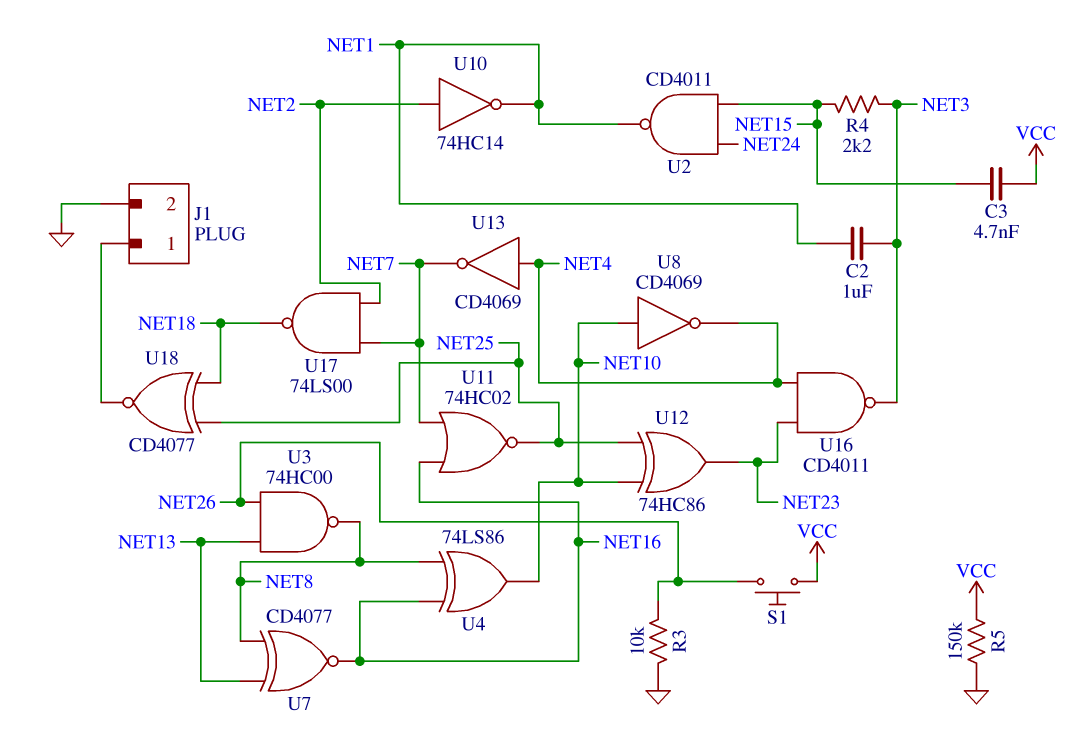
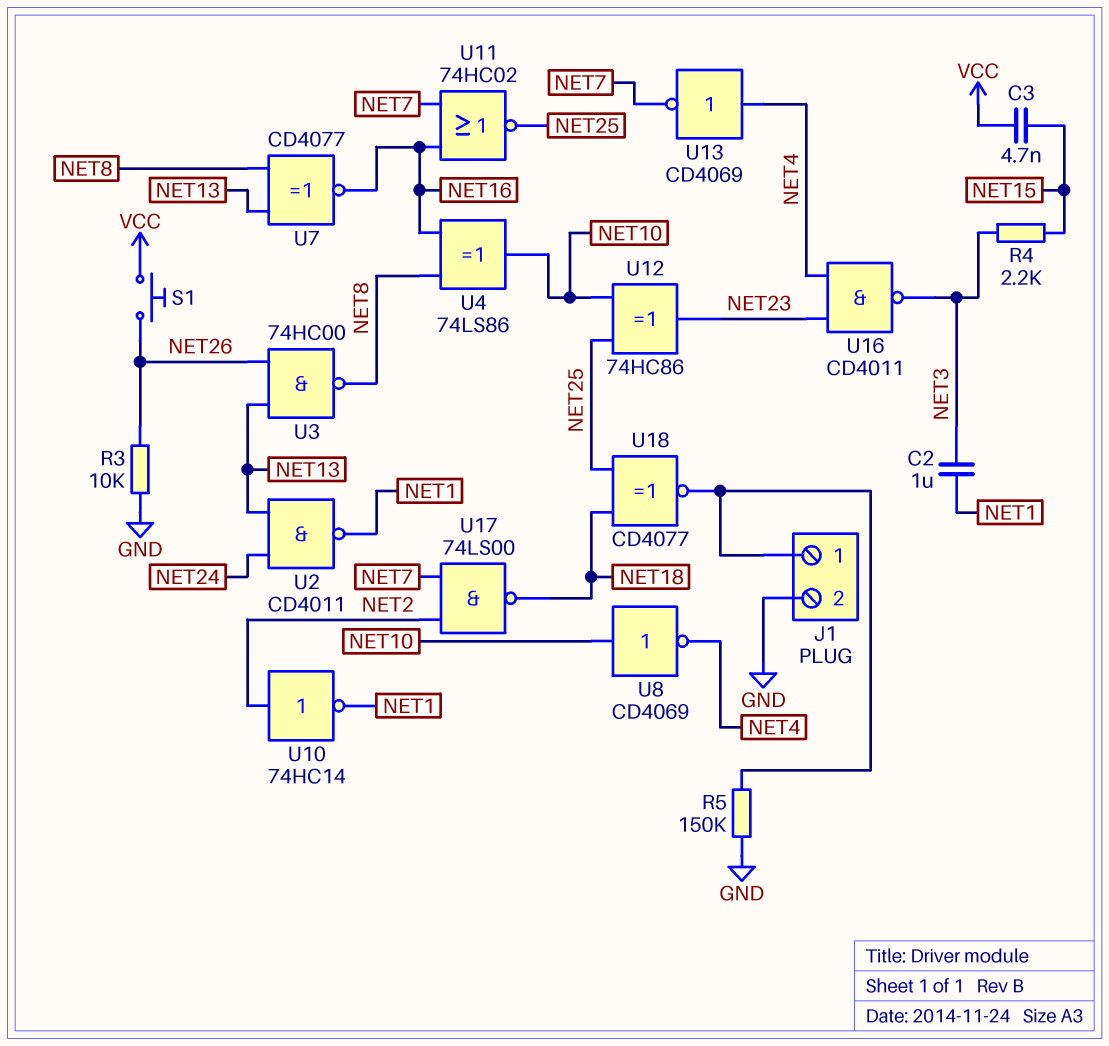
R5: 150k (GND, VCC) -> 150k (GND, J1/1)
U2: NAND CD4011 (in NET15, in NET24, out NET1) -> NAND CD4011 (in NET13, in NET24, out NET1)

